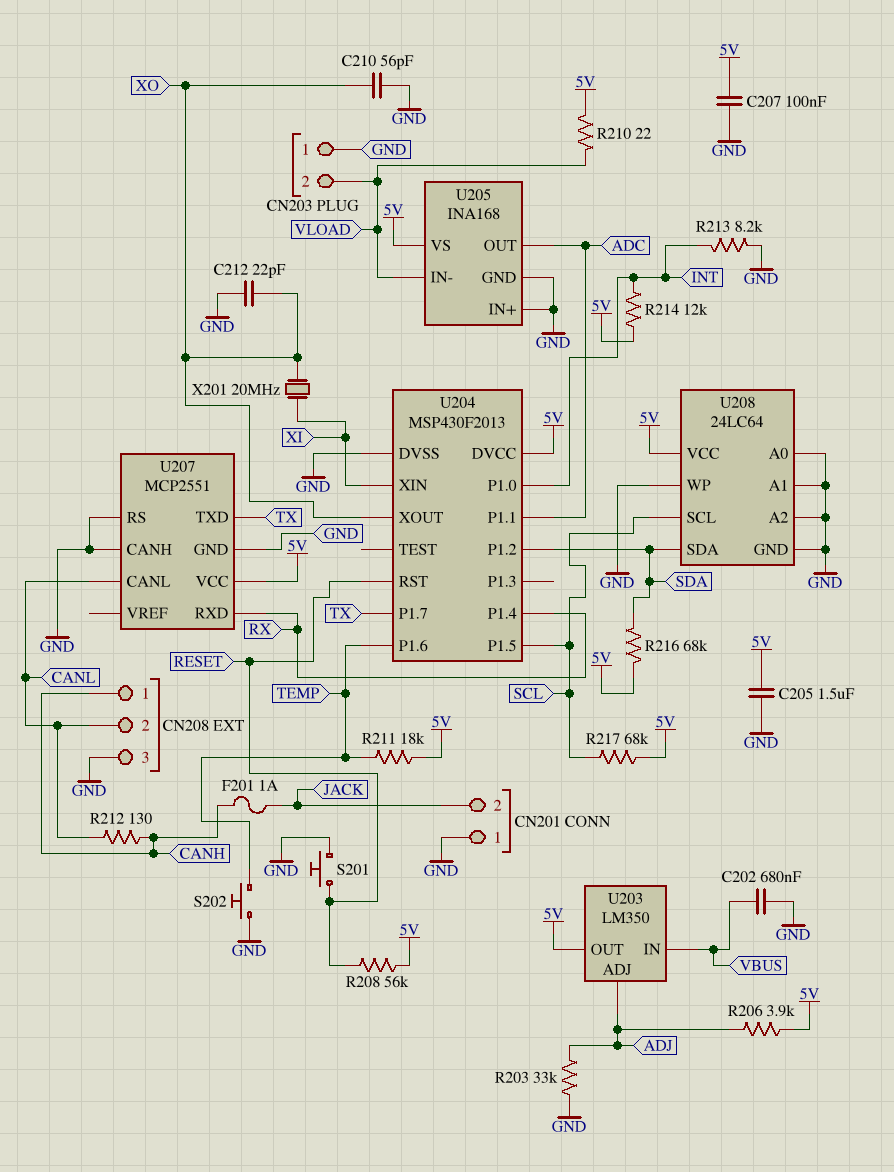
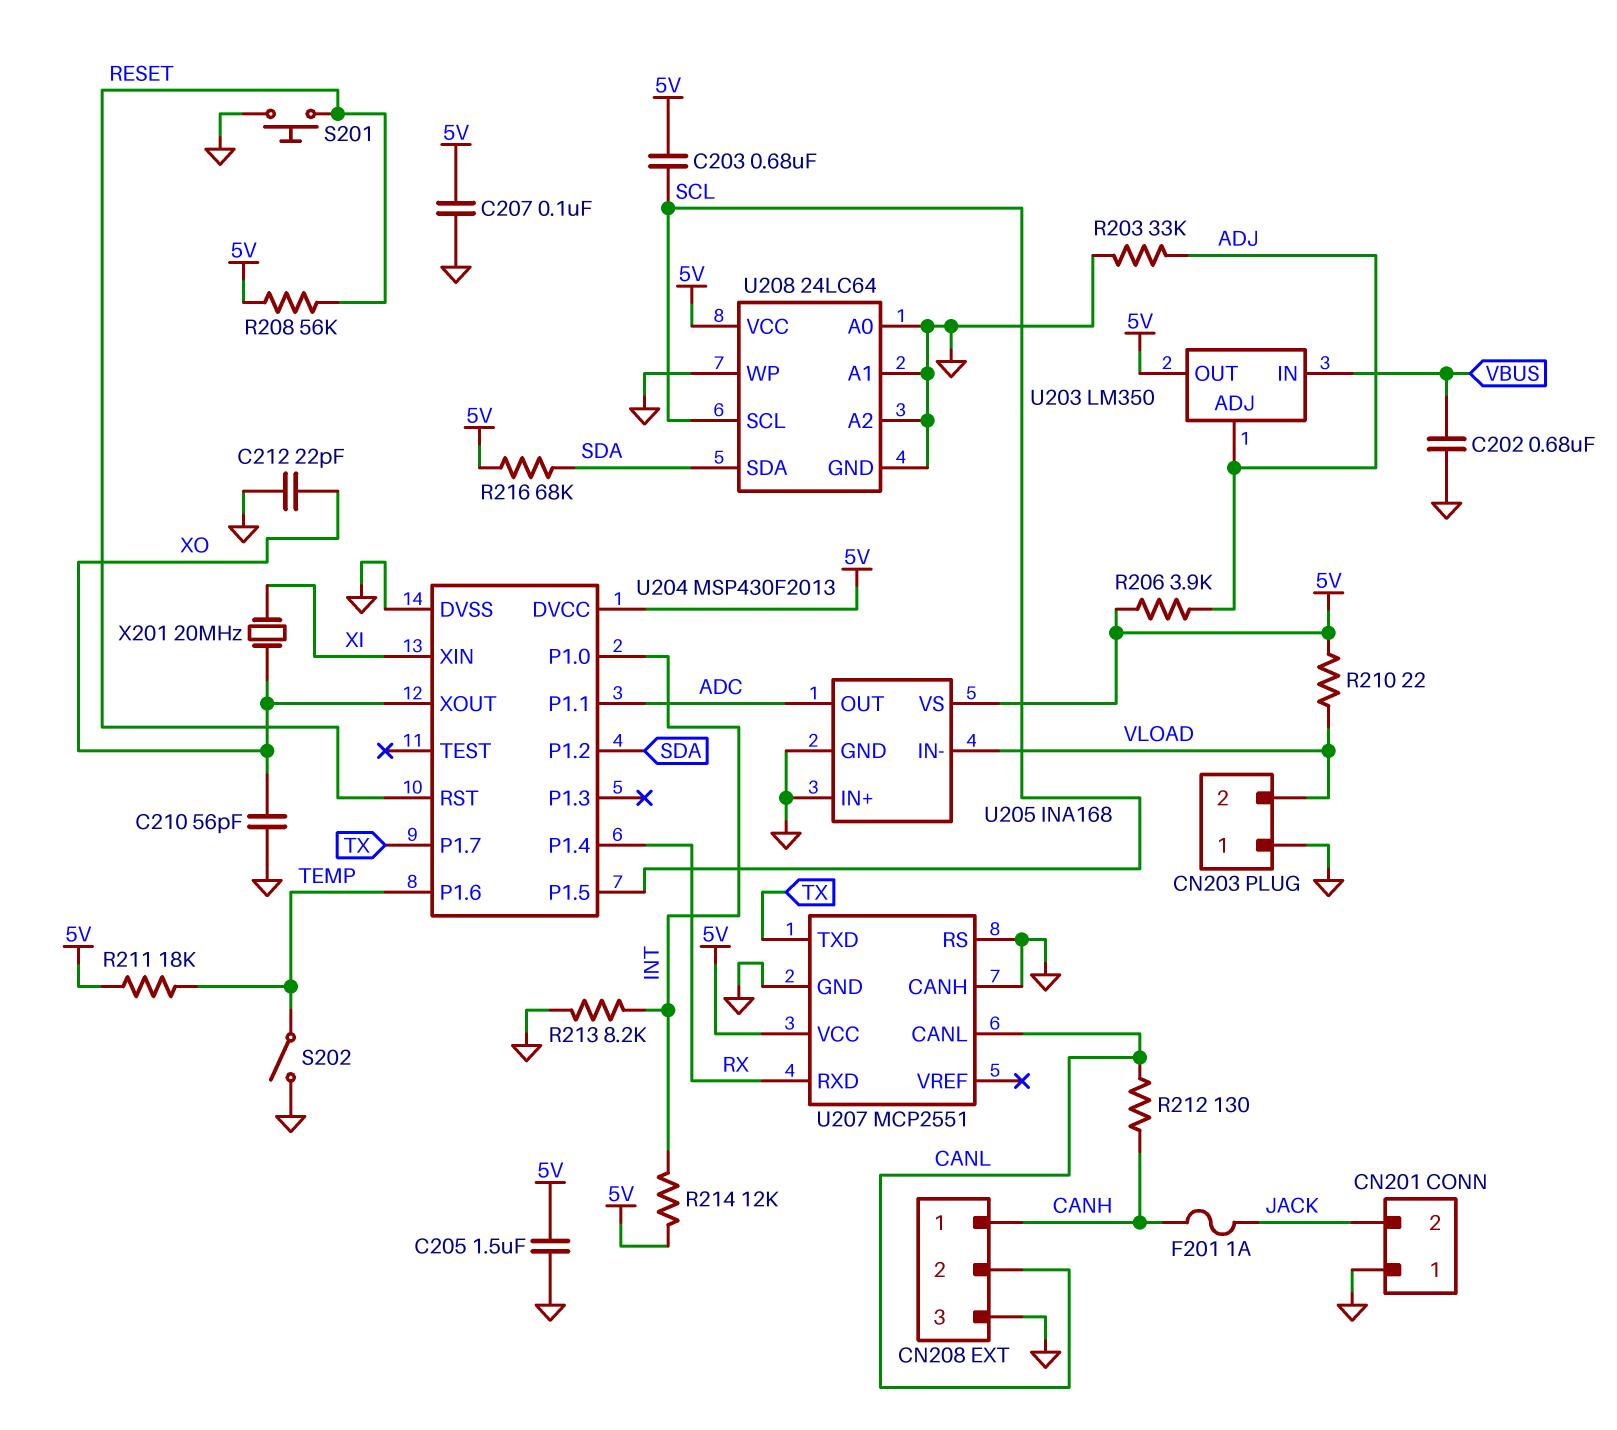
C203: none -> 680nF (5V, SCL)
R217: 68k (5V, SCL) -> none
S202: button (GND, TEMP) -> switch (GND, TEMP)

